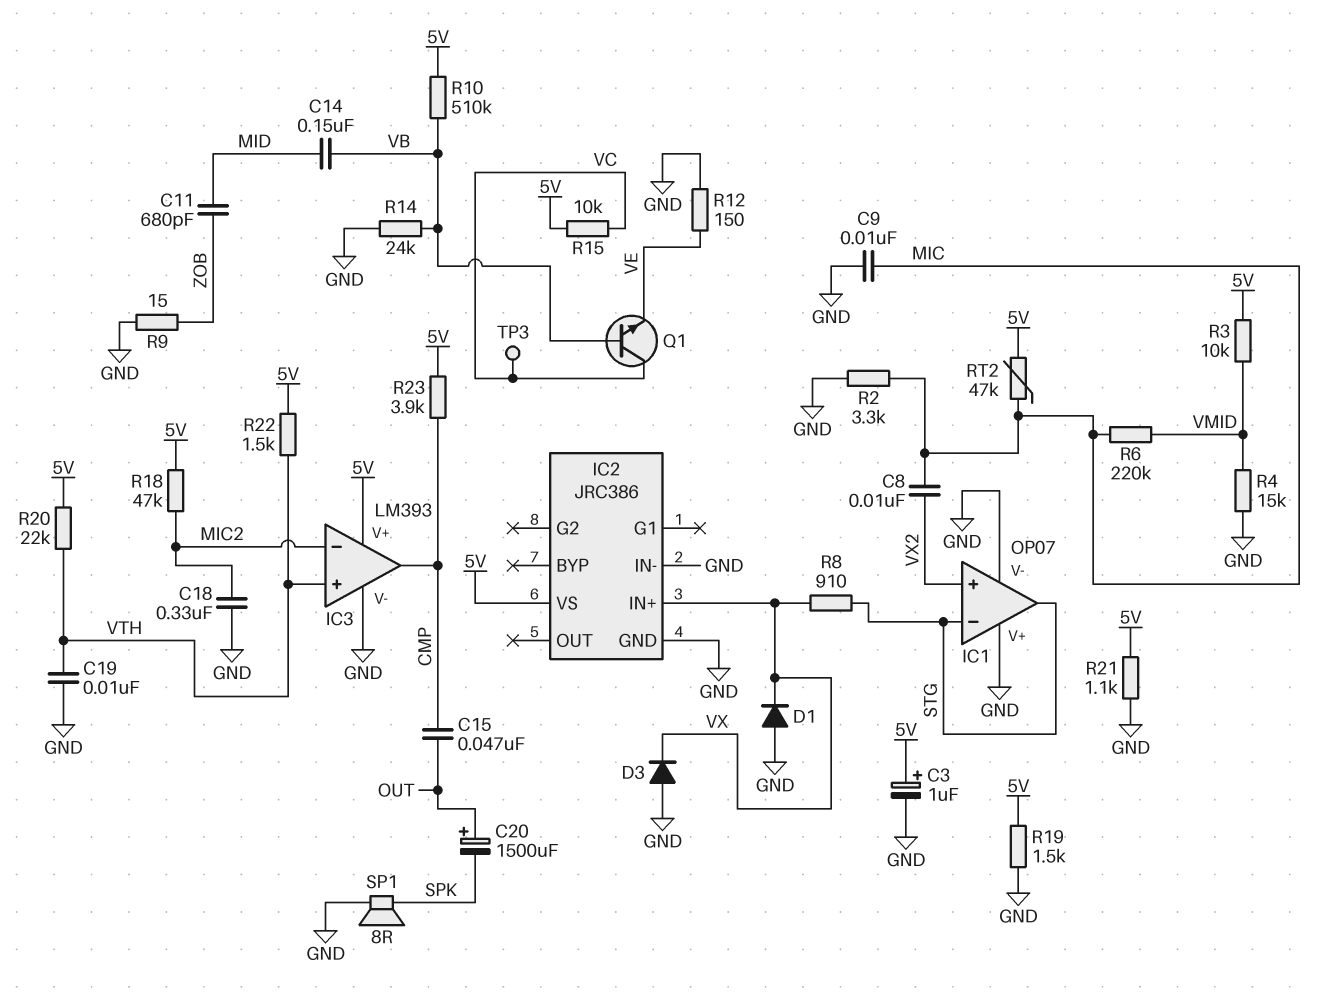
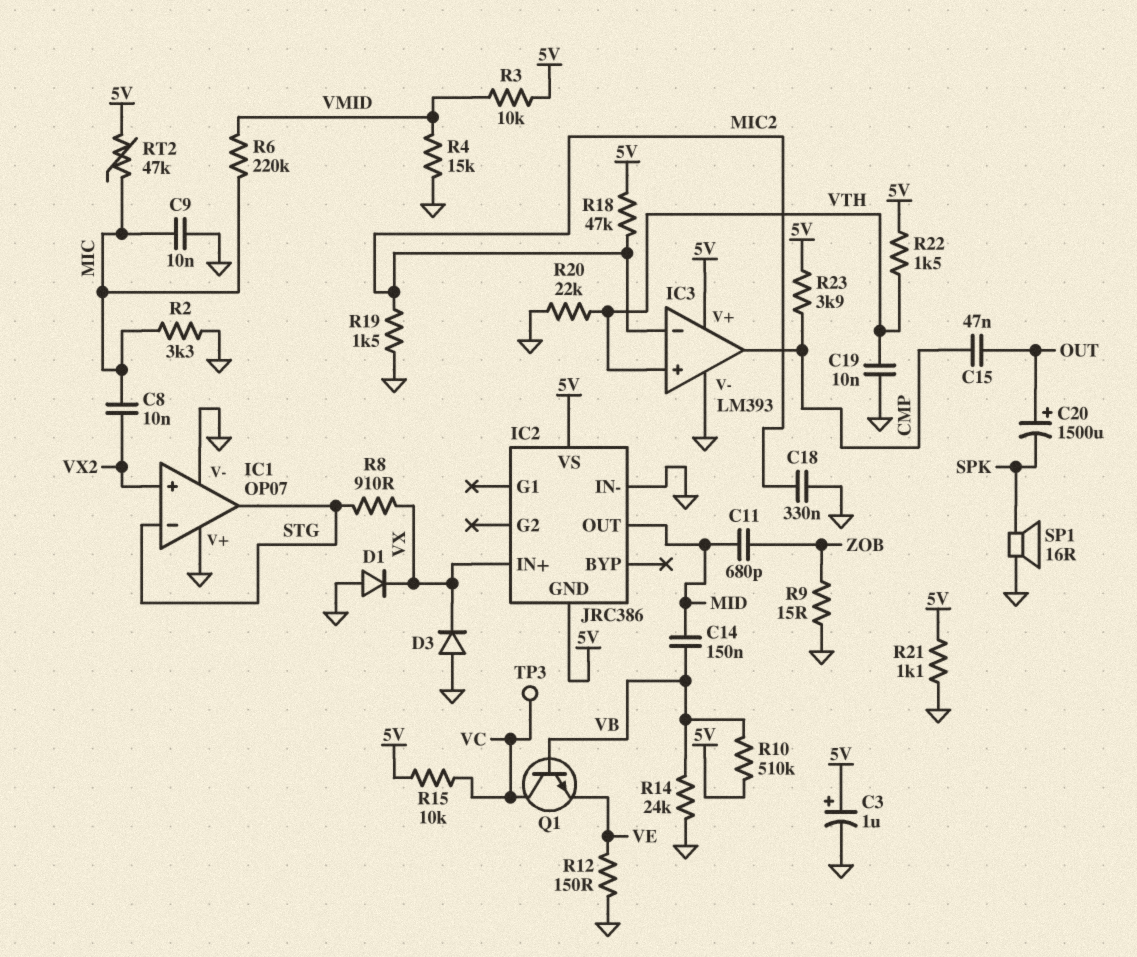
IC2 pin GND: GND -> 5V
IC2 pin OUT: none -> MID
R19: 1.5k (5V, GND) -> 1.5k (GND, MIC2)
R20: 22k (5V, VTH) -> 22k (GND, VTH)
SP1: speaker 8R (GND, SPK) -> speaker 16R (GND, SPK)

